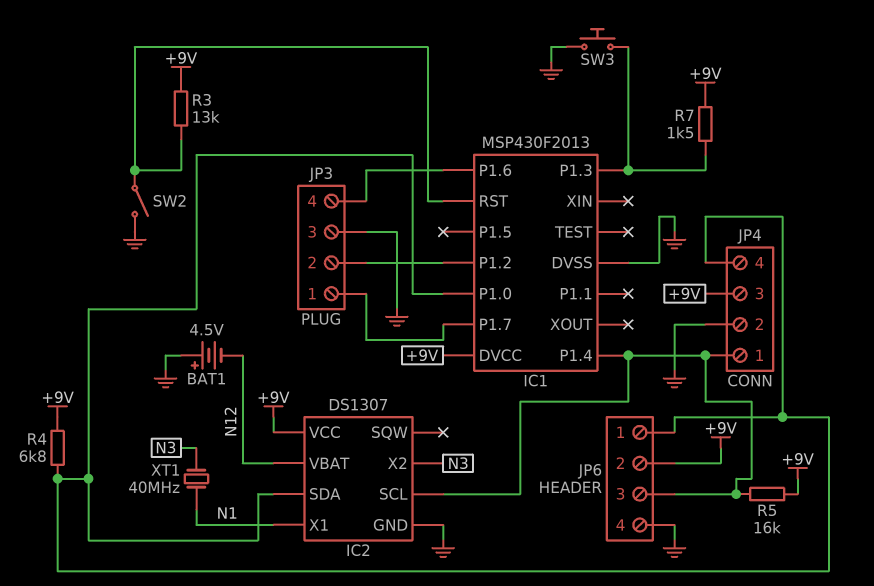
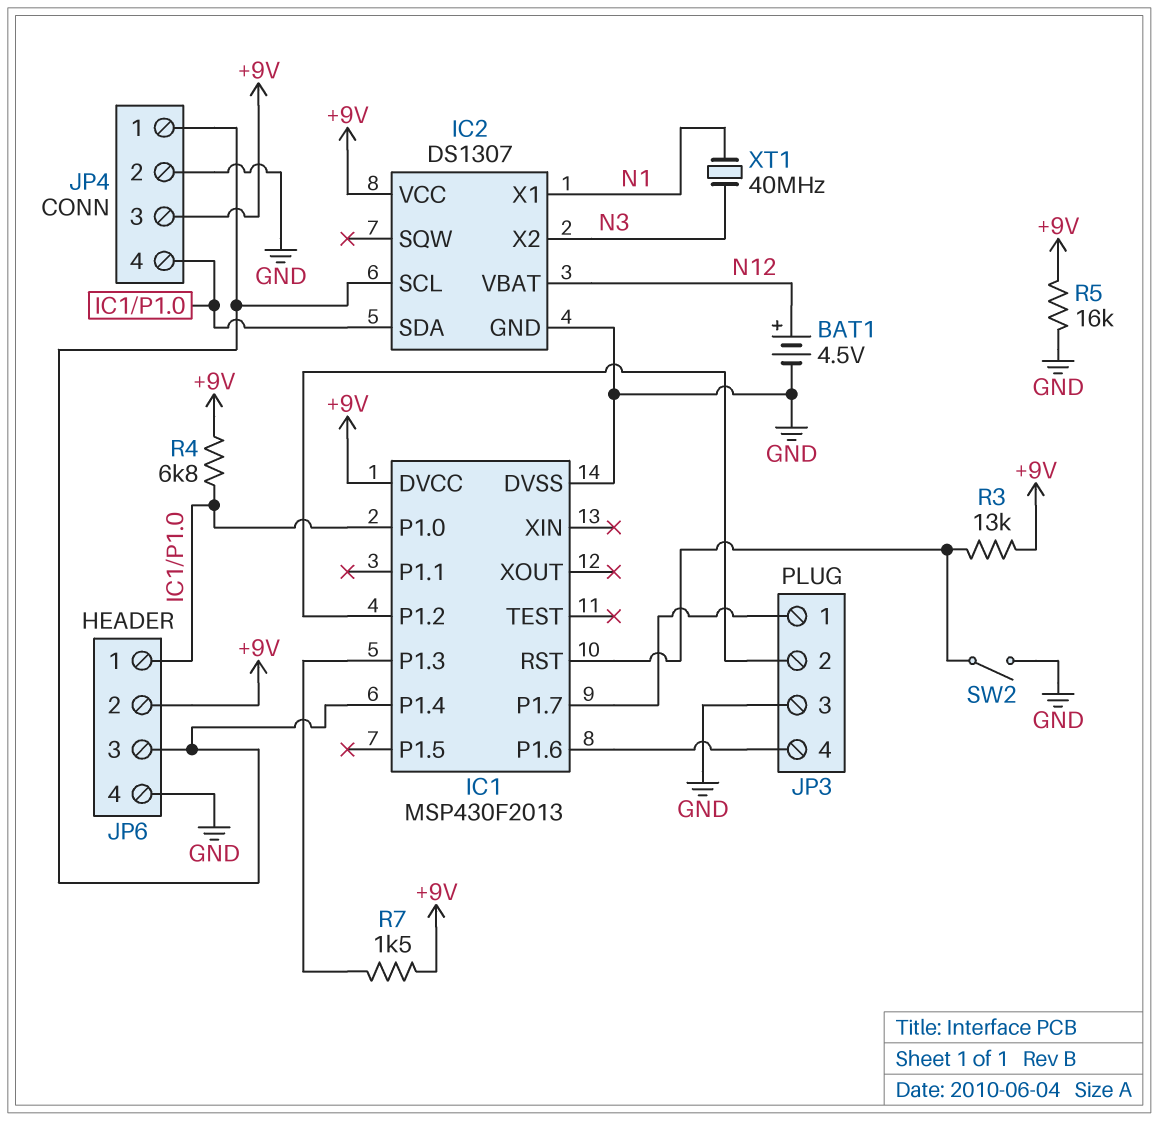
BAT1: 4.5V (plus GND, minus N12) -> 4.5V (plus N12, minus GND)
R5: 16k (+9V, IC1/P1.4) -> 16k (+9V, GND)
SW3: button (GND, IC1/P1.3) -> none

